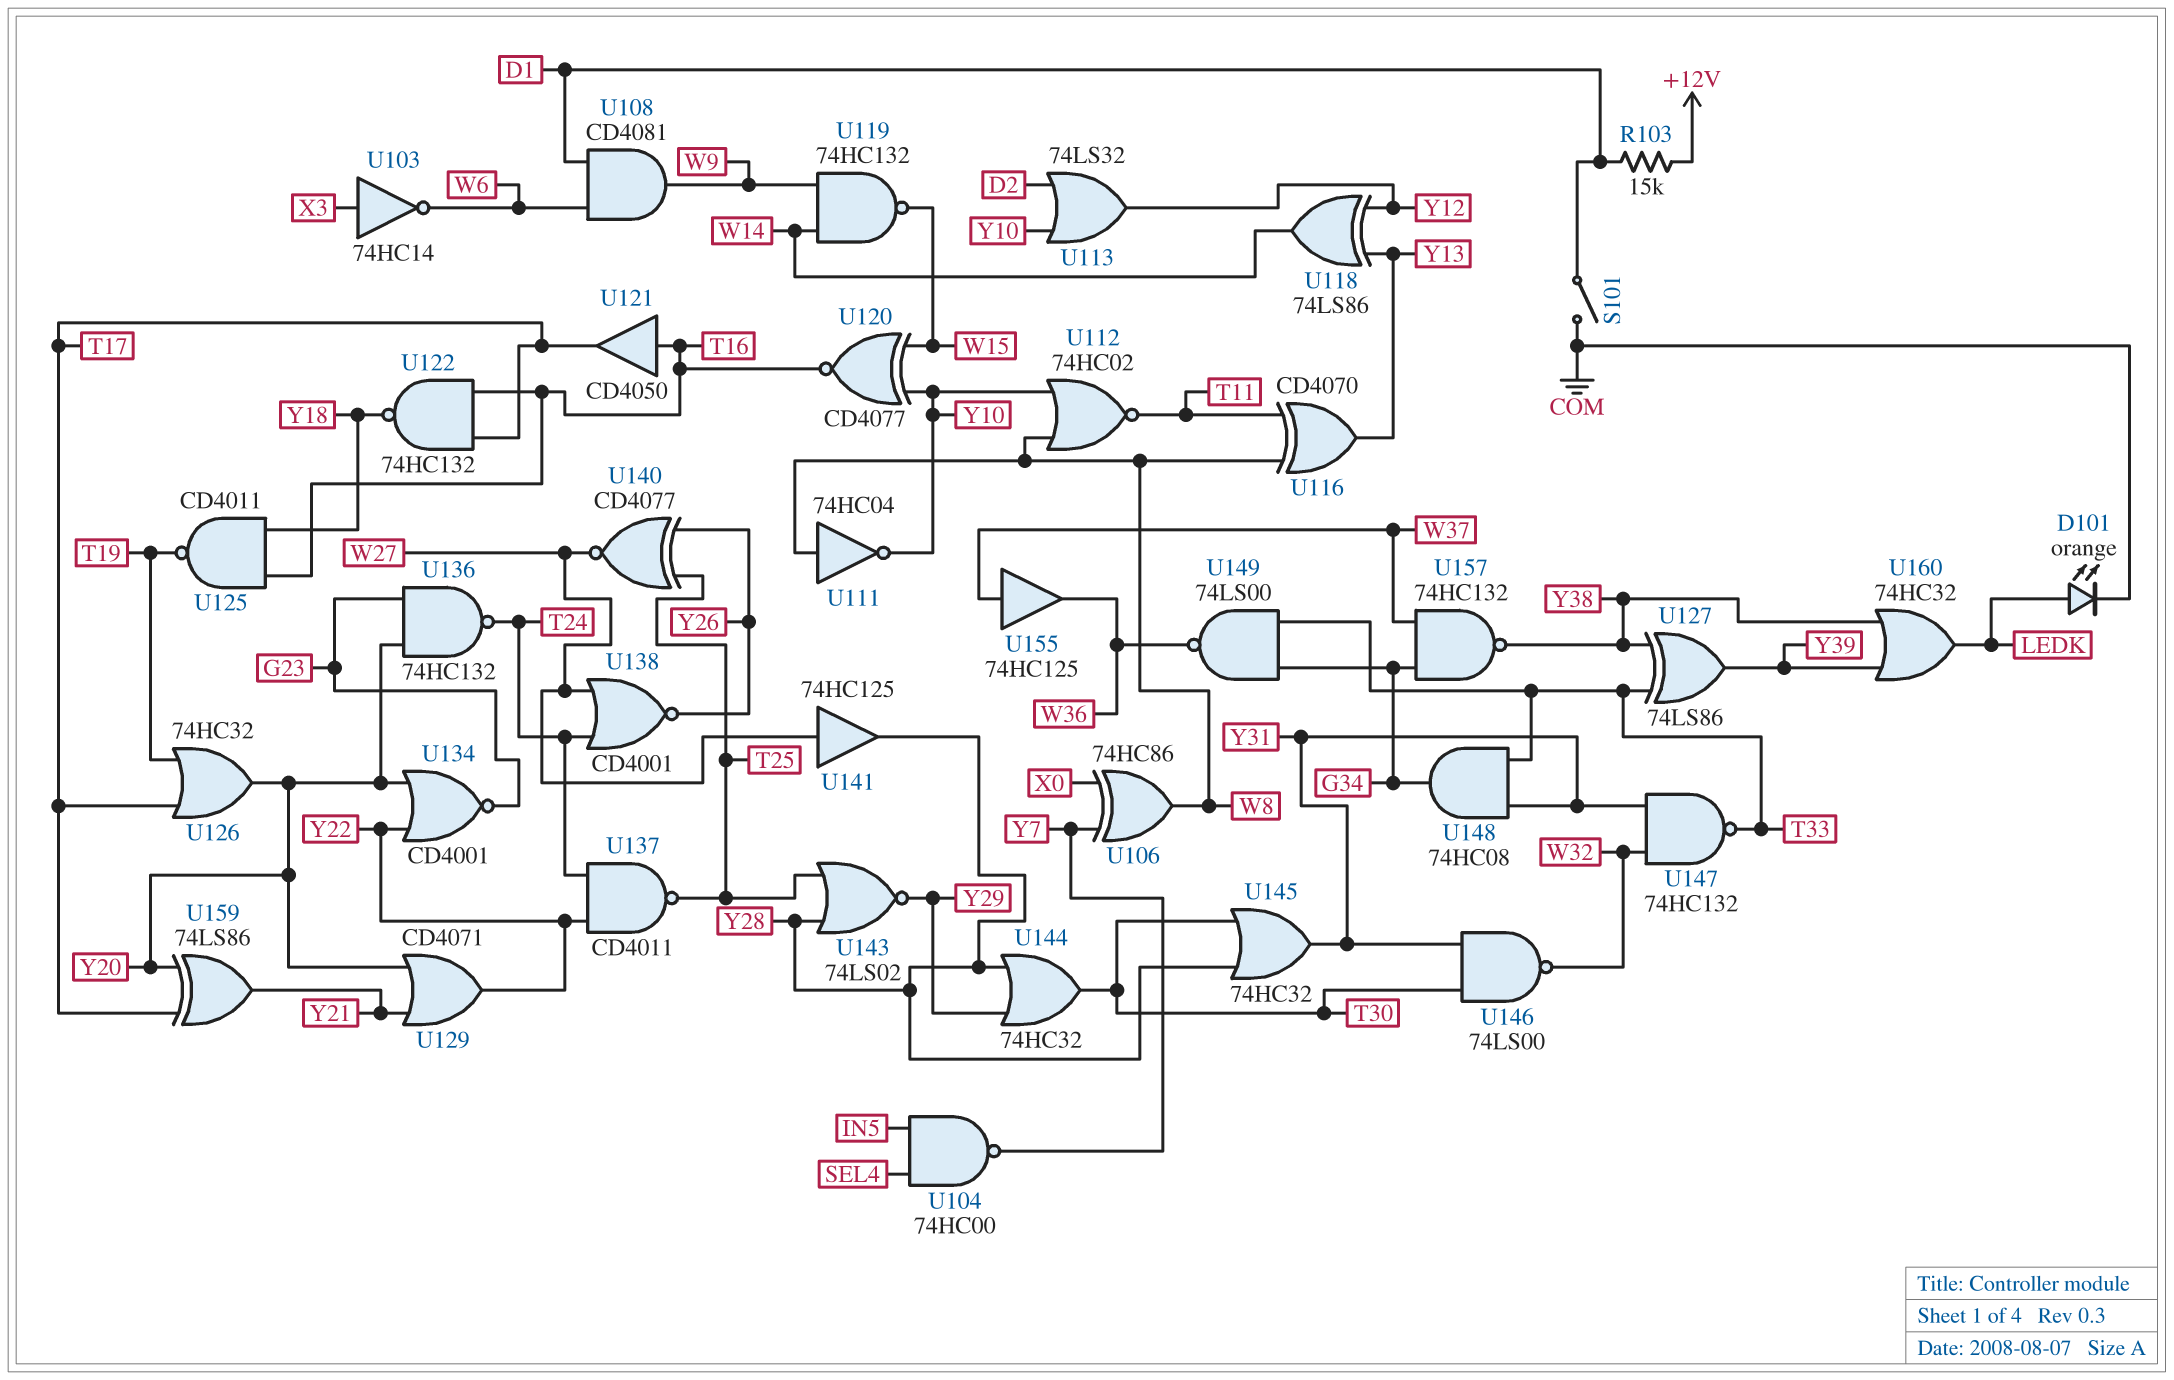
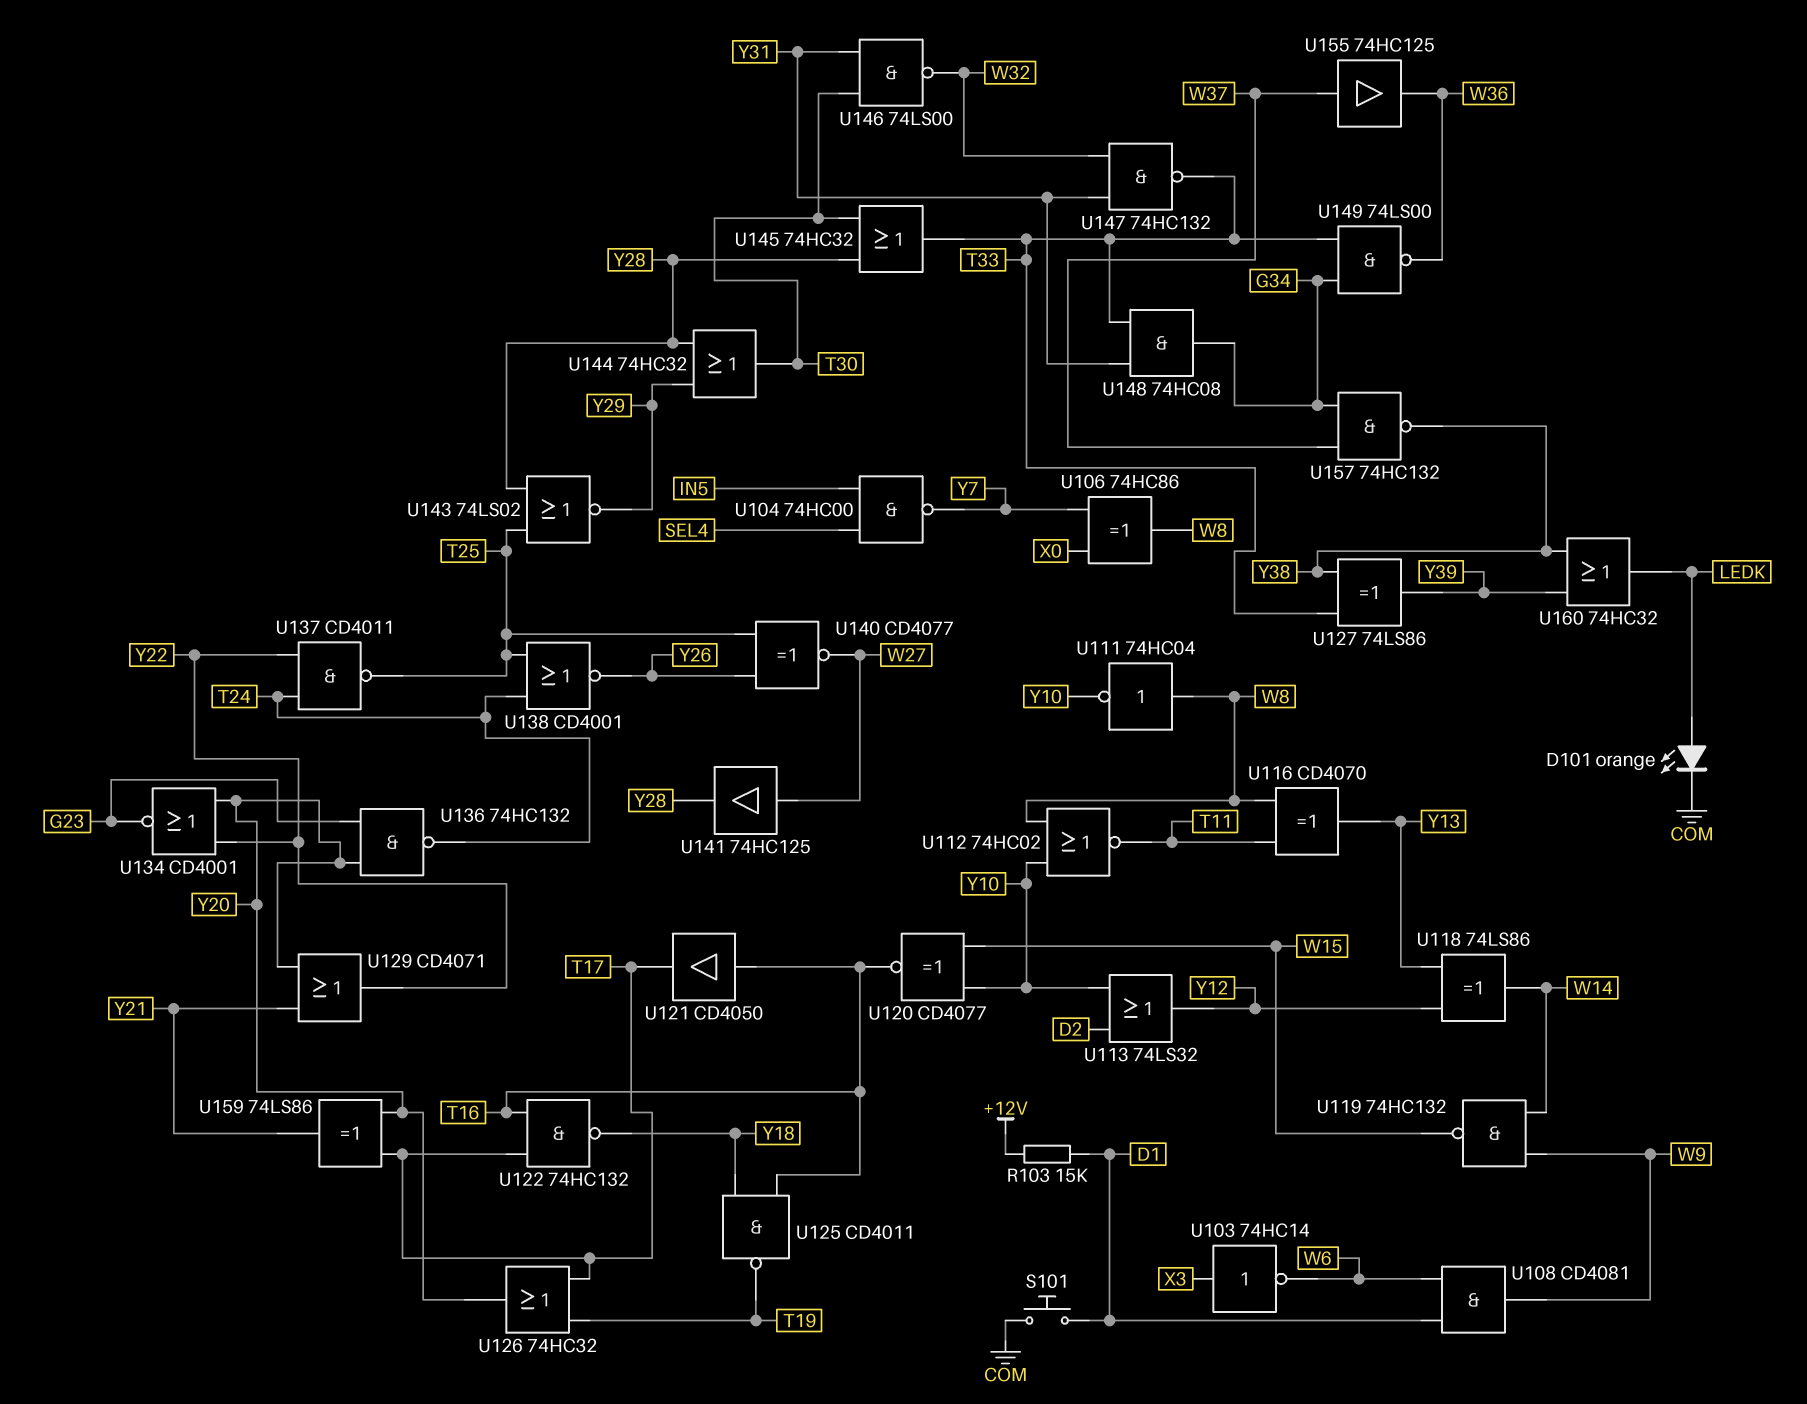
S101: switch (COM, D1) -> button (COM, D1)
U138: NOR CD4001 (in T24, in W27, out Y26) -> NOR CD4001 (in T24, in T25, out Y26)
U145: OR 74HC32 (in T30, in Y28, out Y31) -> OR 74HC32 (in T30, in Y28, out T33)

